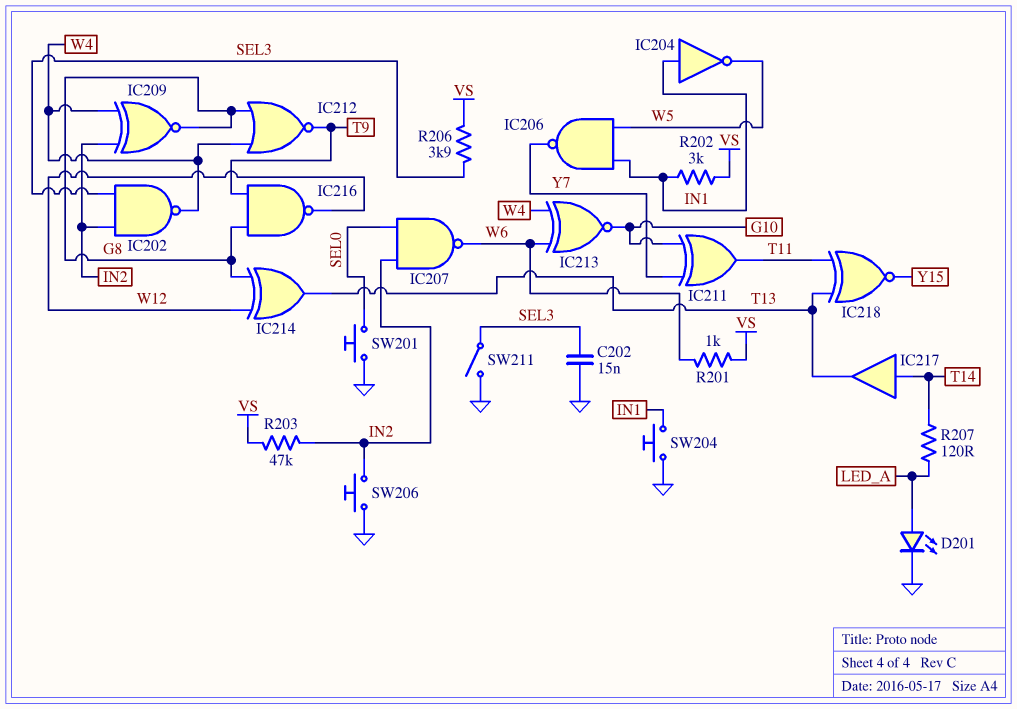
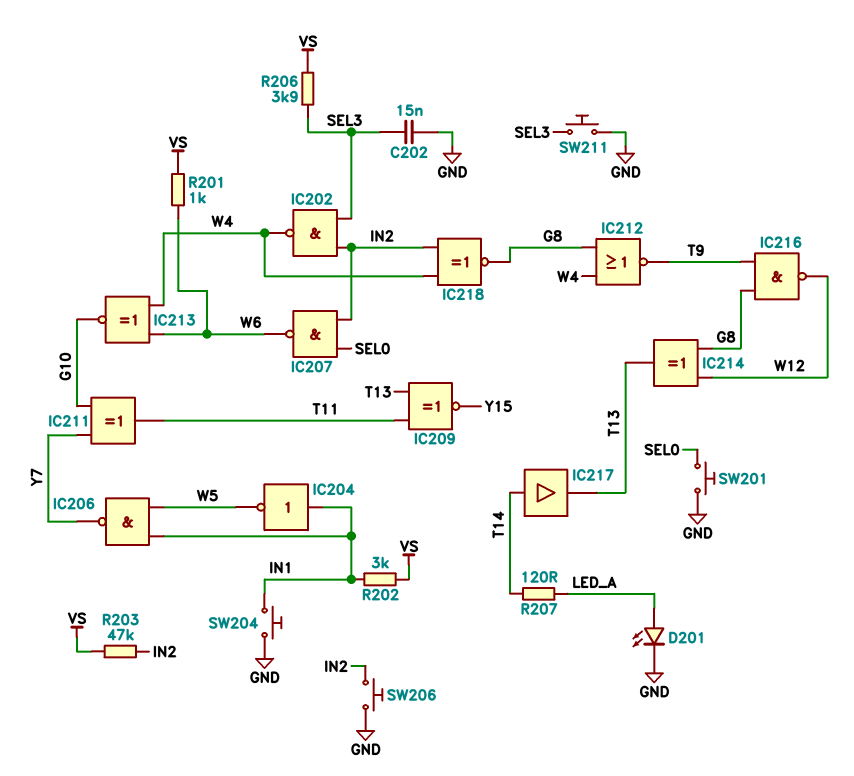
IC209: XNOR (in IN2, in W4, out G8) -> XNOR (in T11, in T13, out Y15)
IC218: XNOR (in T11, in T13, out Y15) -> XNOR (in IN2, in W4, out G8)
SW211: switch (GND, SEL3) -> button (GND, SEL3)

